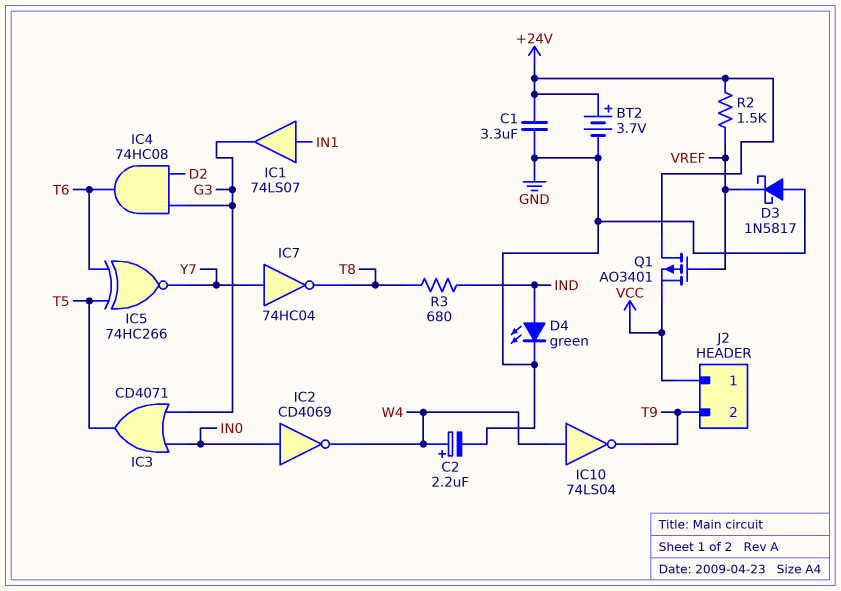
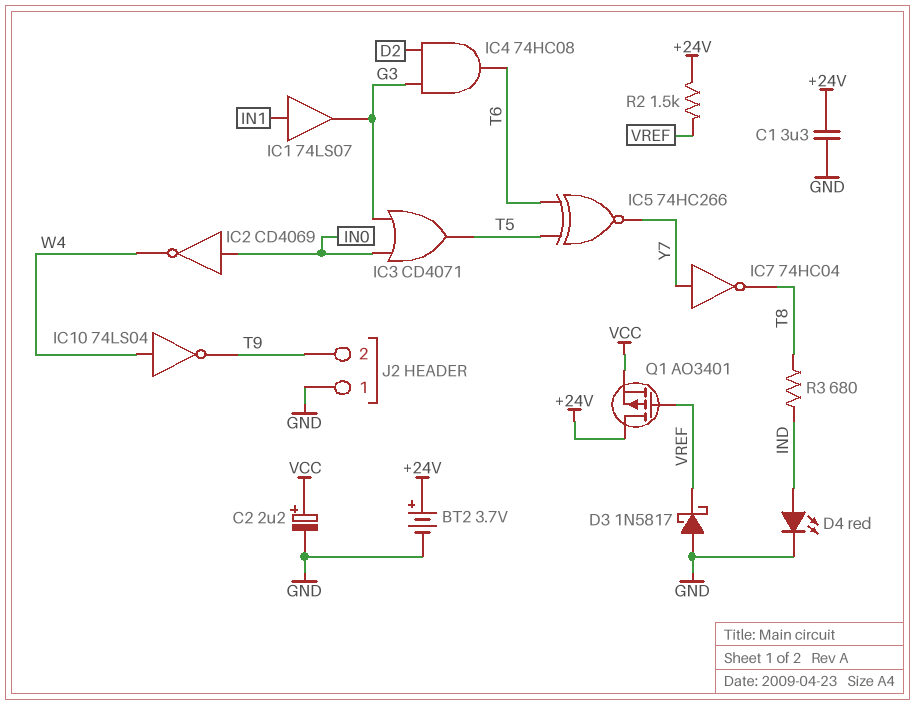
C2: 2.2uF (plus W4, minus GND) -> 2.2uF (plus VCC, minus GND)
D4: LED green (A IND, K GND) -> LED red (A IND, K GND)
J2 pin 1: VCC -> GND

